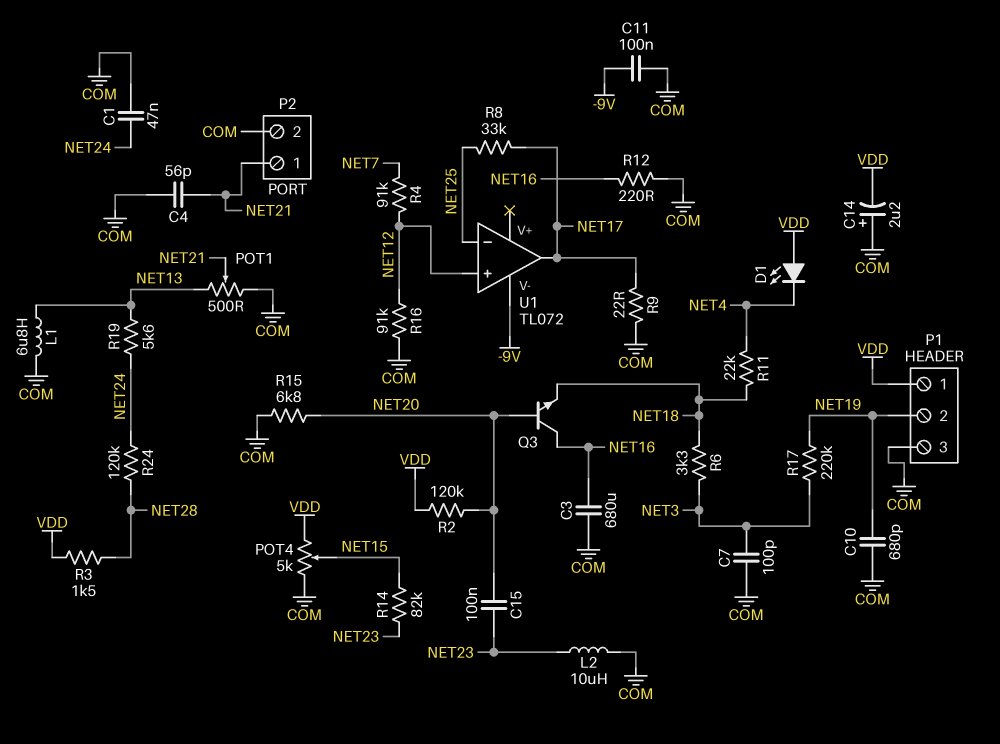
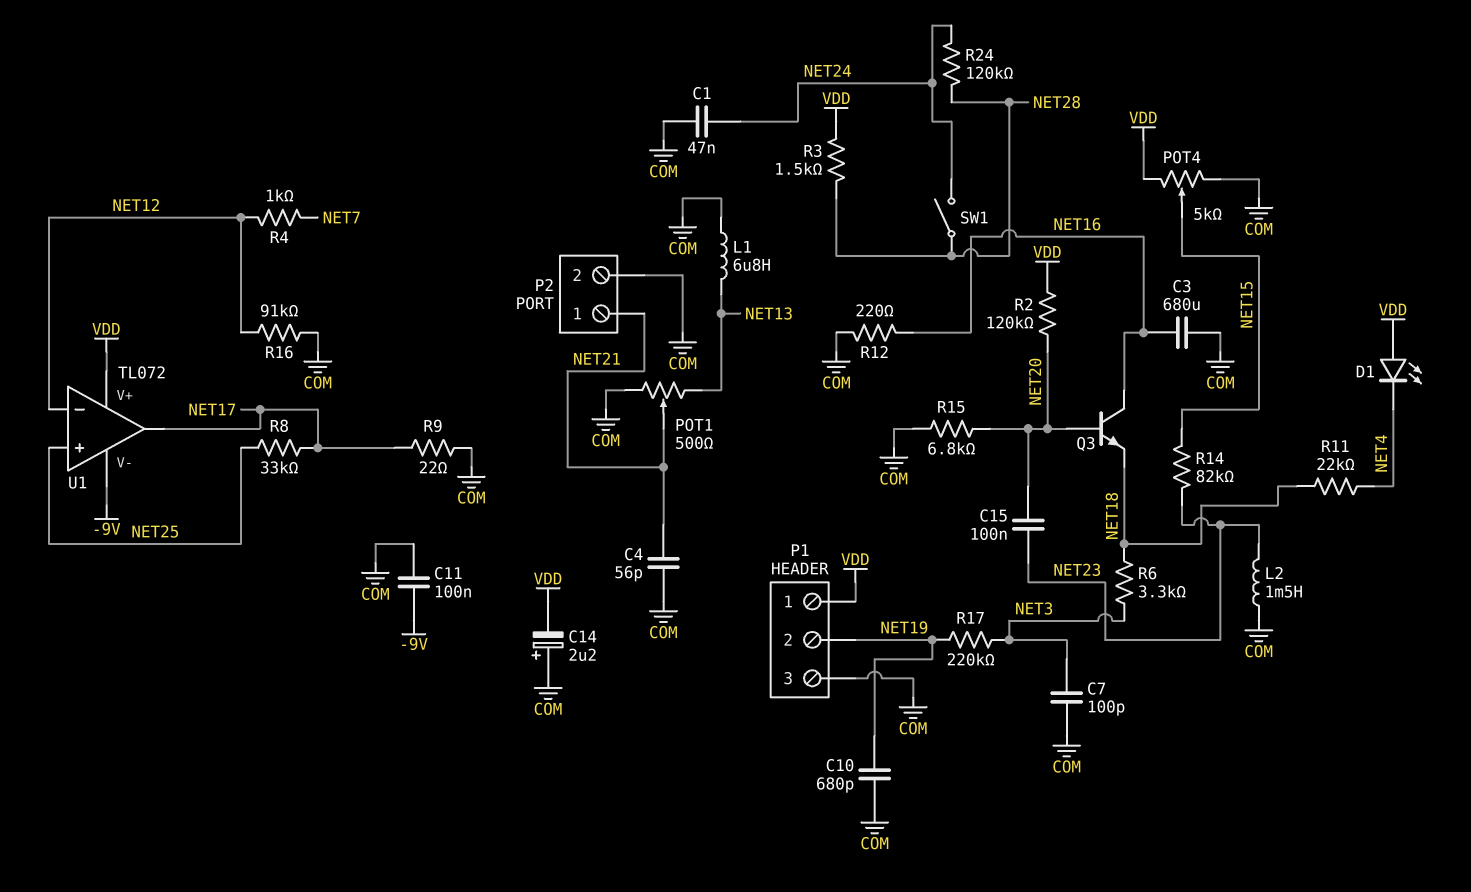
L2: 10uH (COM, NET23) -> 1.5mH (COM, NET23)
R4: 91k (NET7, NET12) -> 1k (NET7, NET12)
R19: 5.6k (NET13, NET24) -> none
SW1: none -> switch (NET24, NET28)
U1 pin V+: none -> VDD
U1 pin in+: NET12 -> NET25
U1 pin in-: NET25 -> NET12

